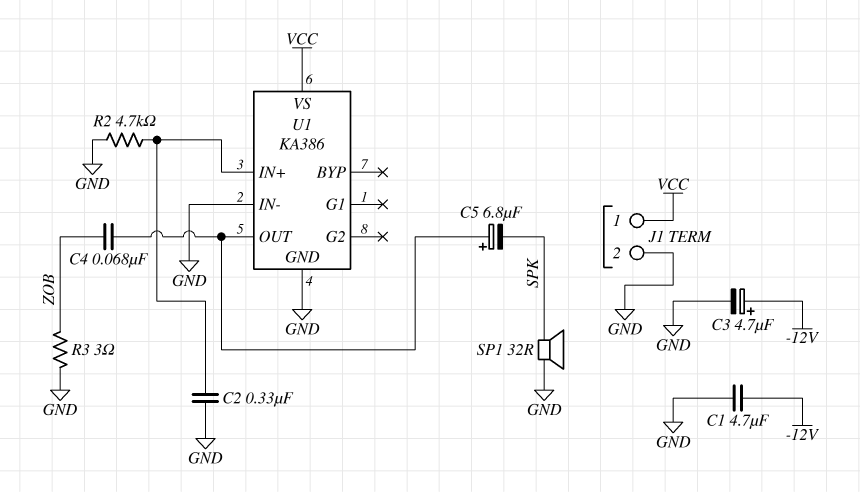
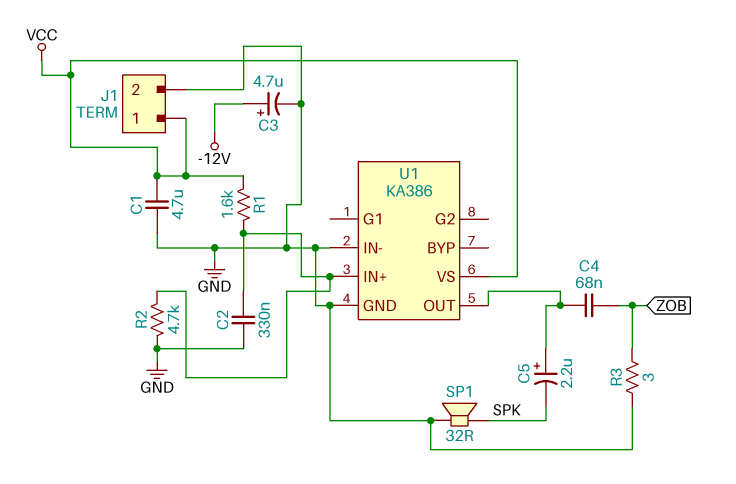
C1: 4.7uF (-12V, GND) -> 4.7uF (GND, VCC)
C5: 6.8uF (plus U1/OUT, minus SPK) -> 2.2uF (plus U1/OUT, minus SPK)
R1: none -> 1.6k (U1/IN+, VCC)

